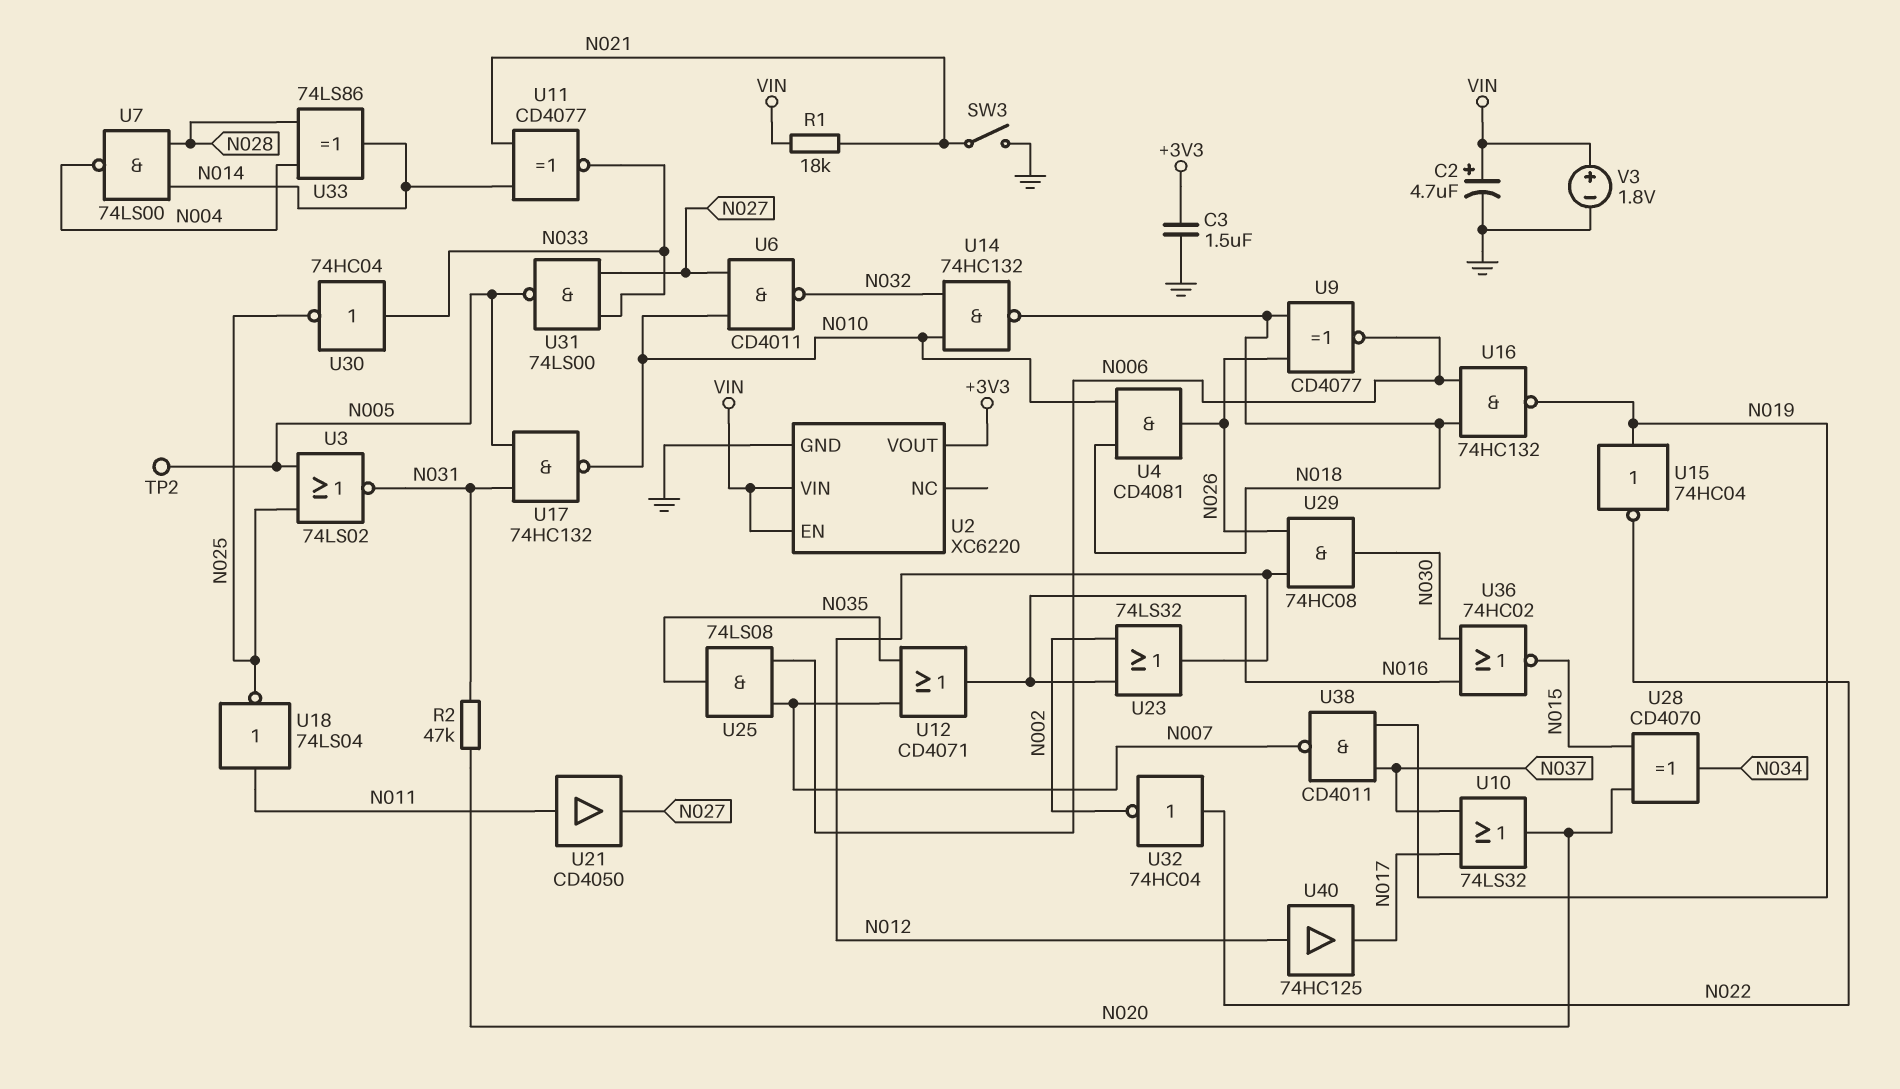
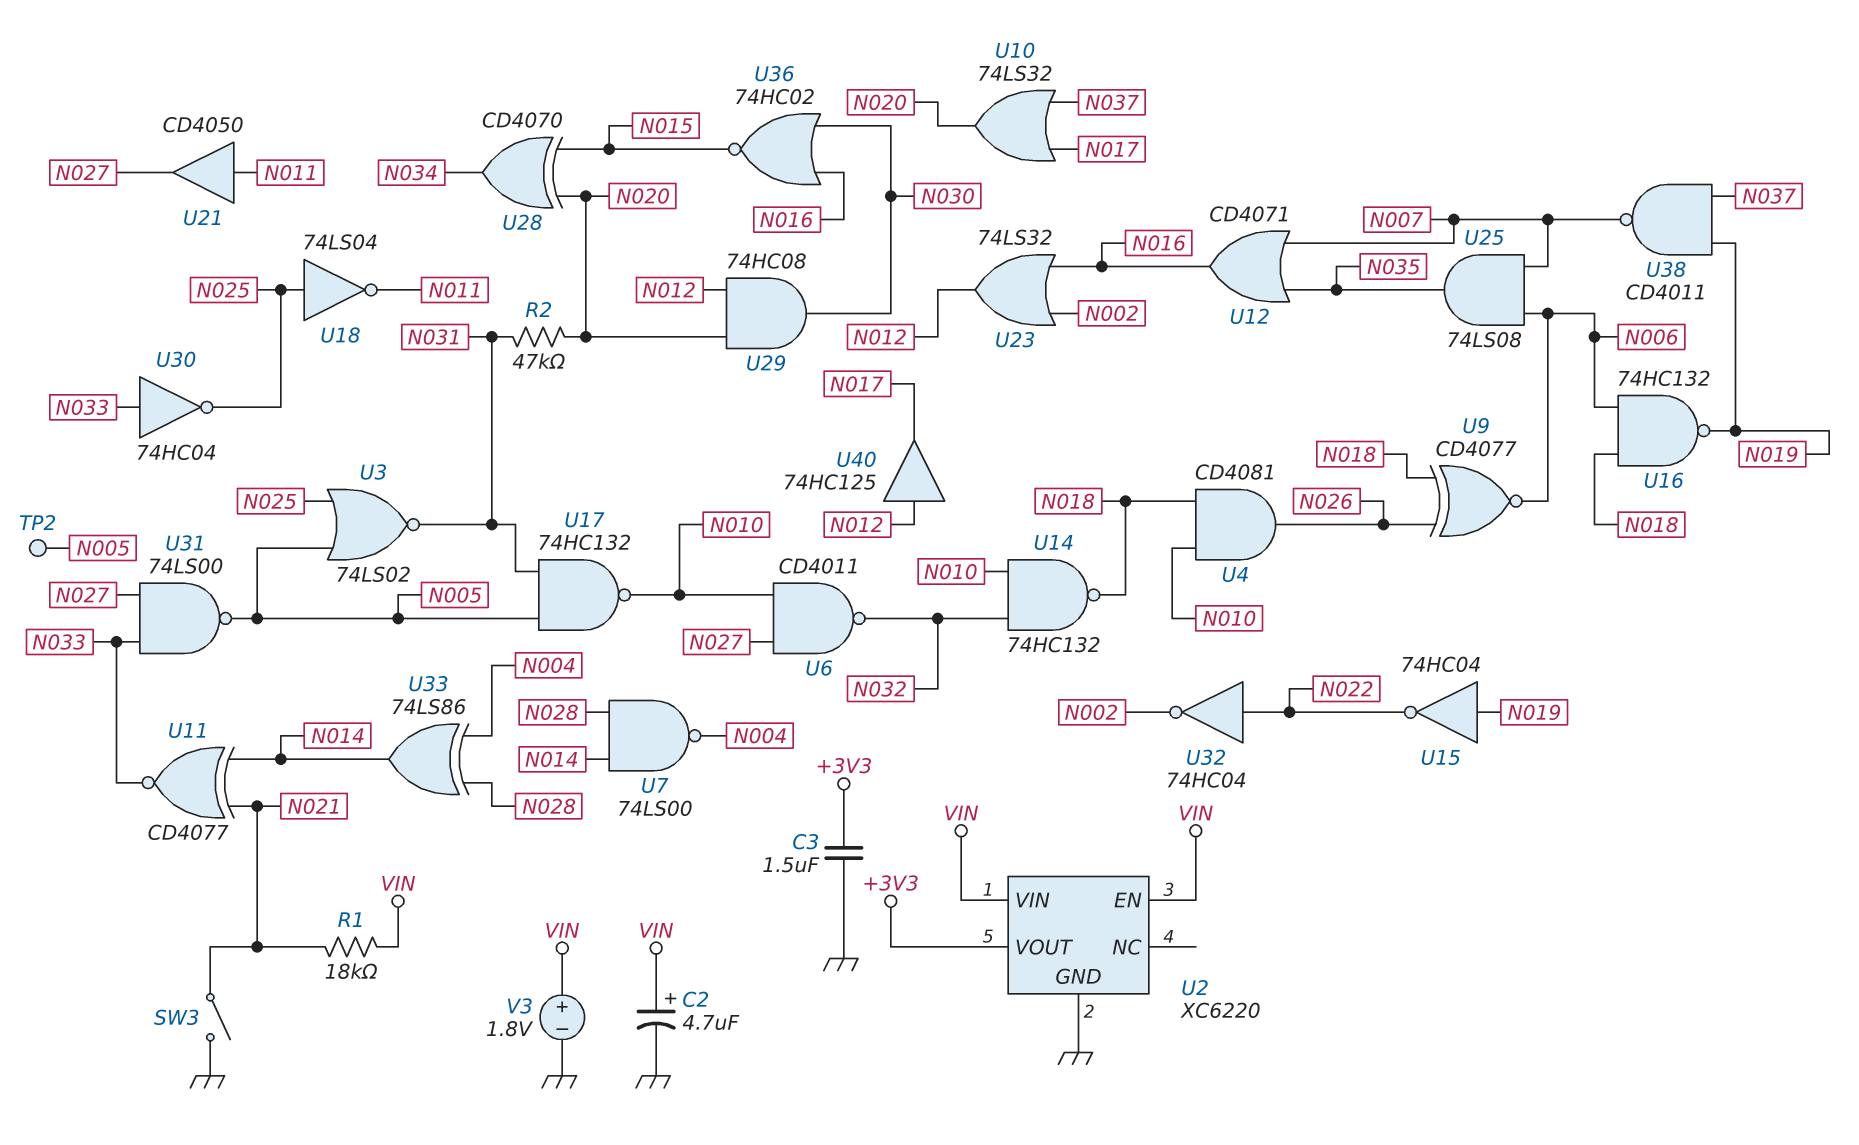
U18: NOT 74LS04 (in N011, out N025) -> NOT 74LS04 (in N025, out N011)
U29: AND 74HC08 (in N012, in N026, out N030) -> AND 74HC08 (in N012, in N020, out N030)

